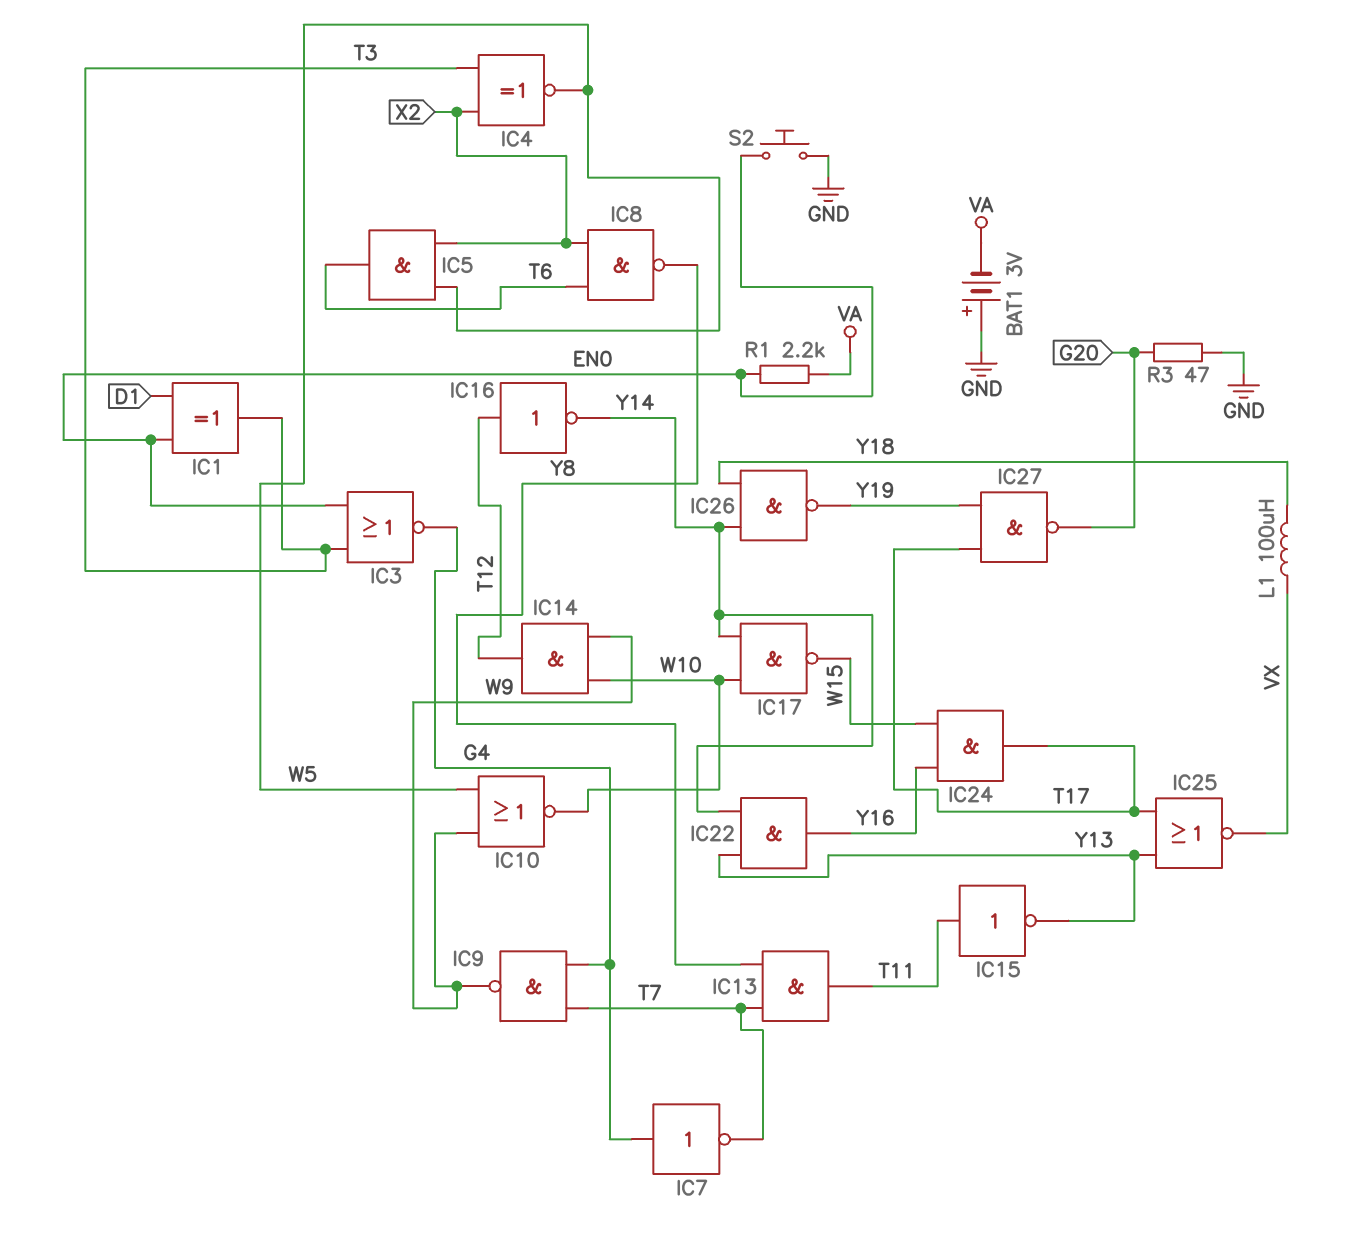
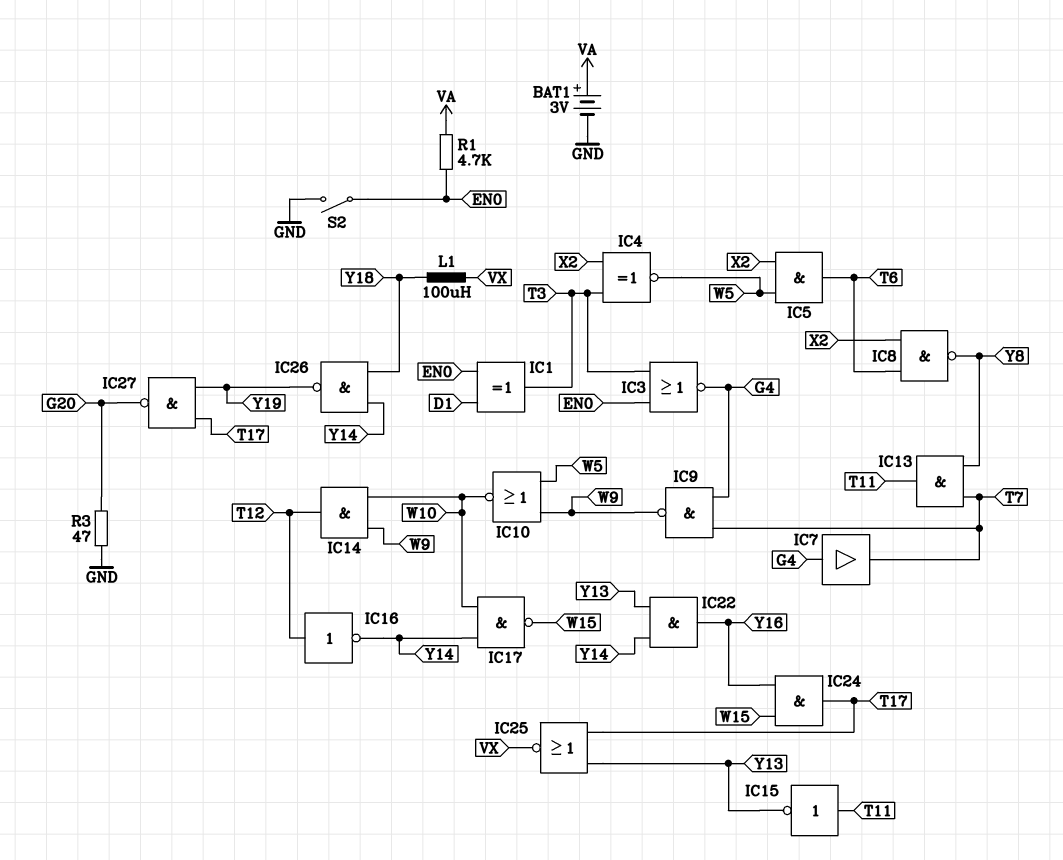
BAT1: 3V (plus GND, minus VA) -> 3V (plus VA, minus GND)
IC7: NOT (in G4, out T7) -> buffer (in G4, out T7)
R1: 2.2k (EN0, VA) -> 4.7k (EN0, VA)
S2: button (EN0, GND) -> switch (EN0, GND)

